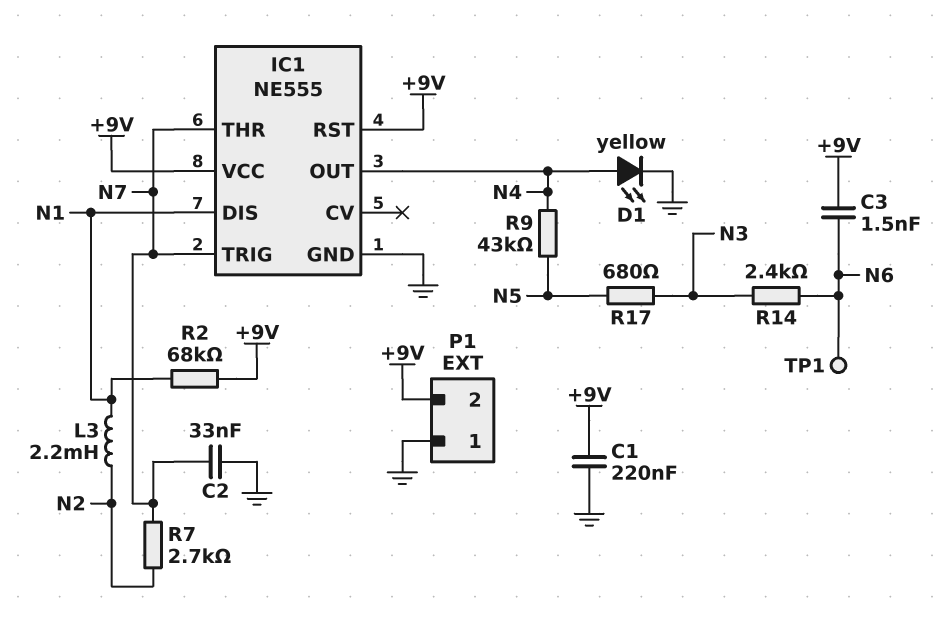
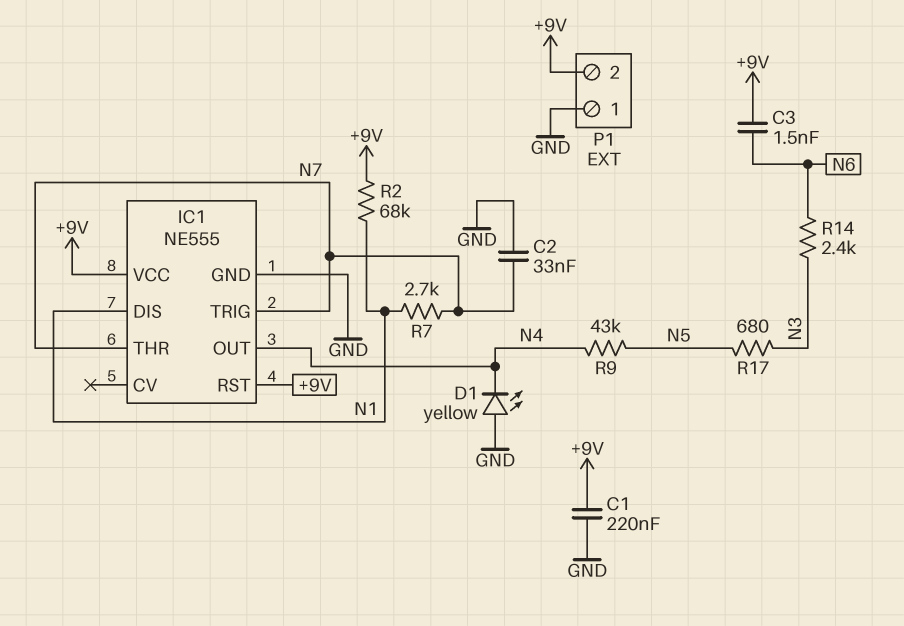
D1: LED yellow (A N4, K GND) -> LED yellow (A GND, K N4)
L3: 2.2mH (N1, N2) -> none
R7: 2.7k (N2, N7) -> 2.7k (N1, N7)
TP1: test point (N6) -> none

